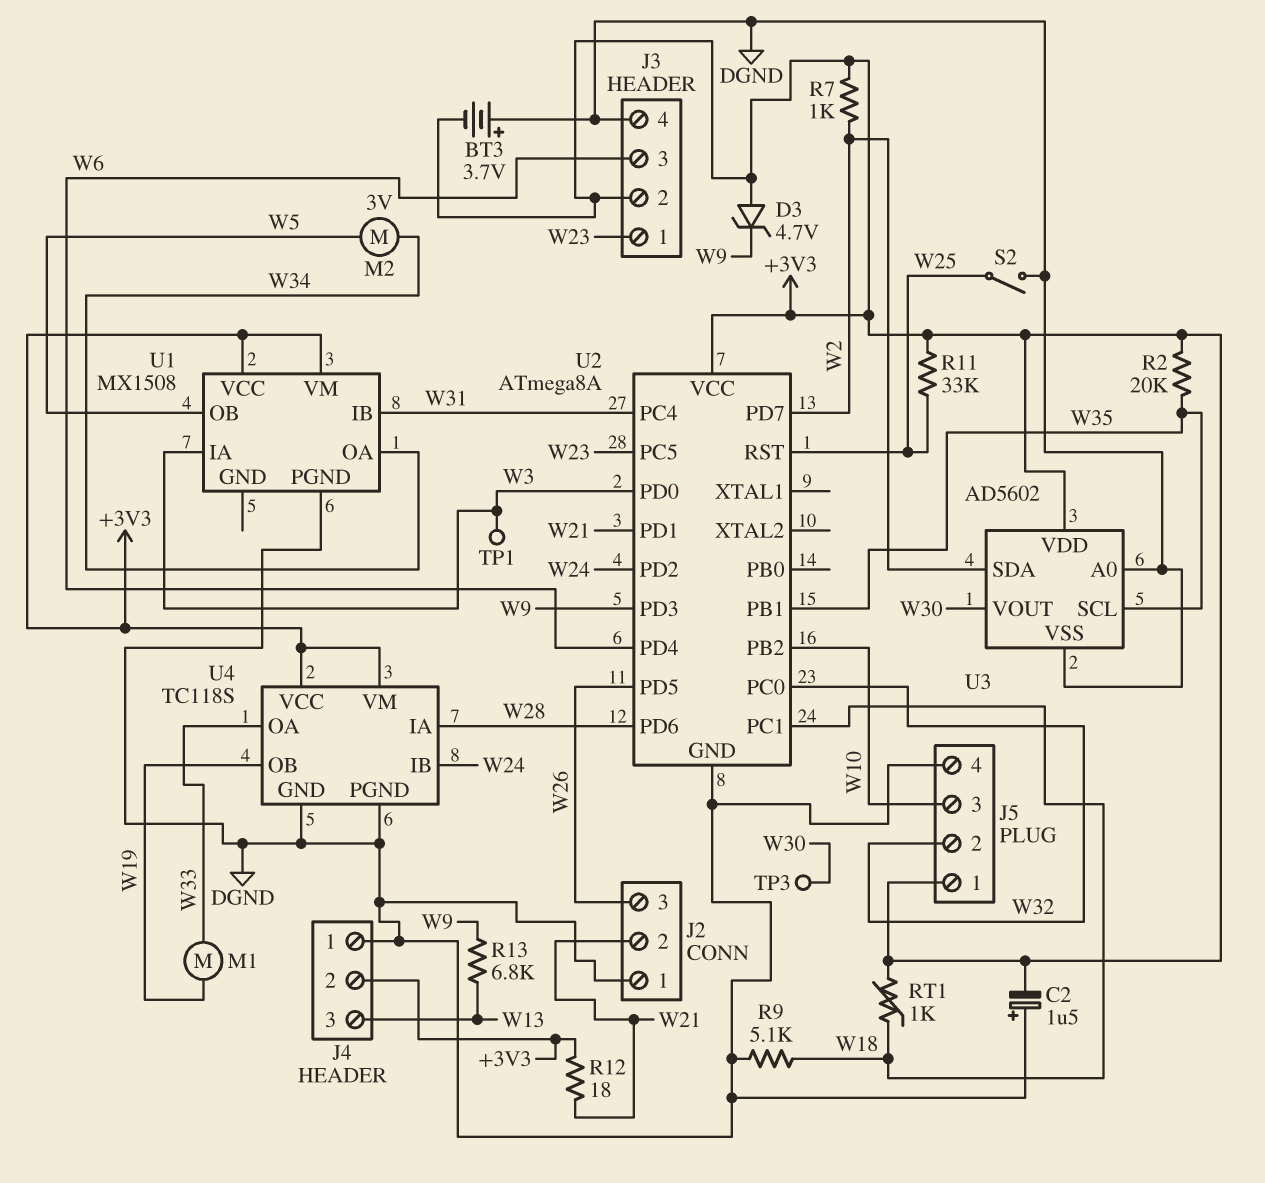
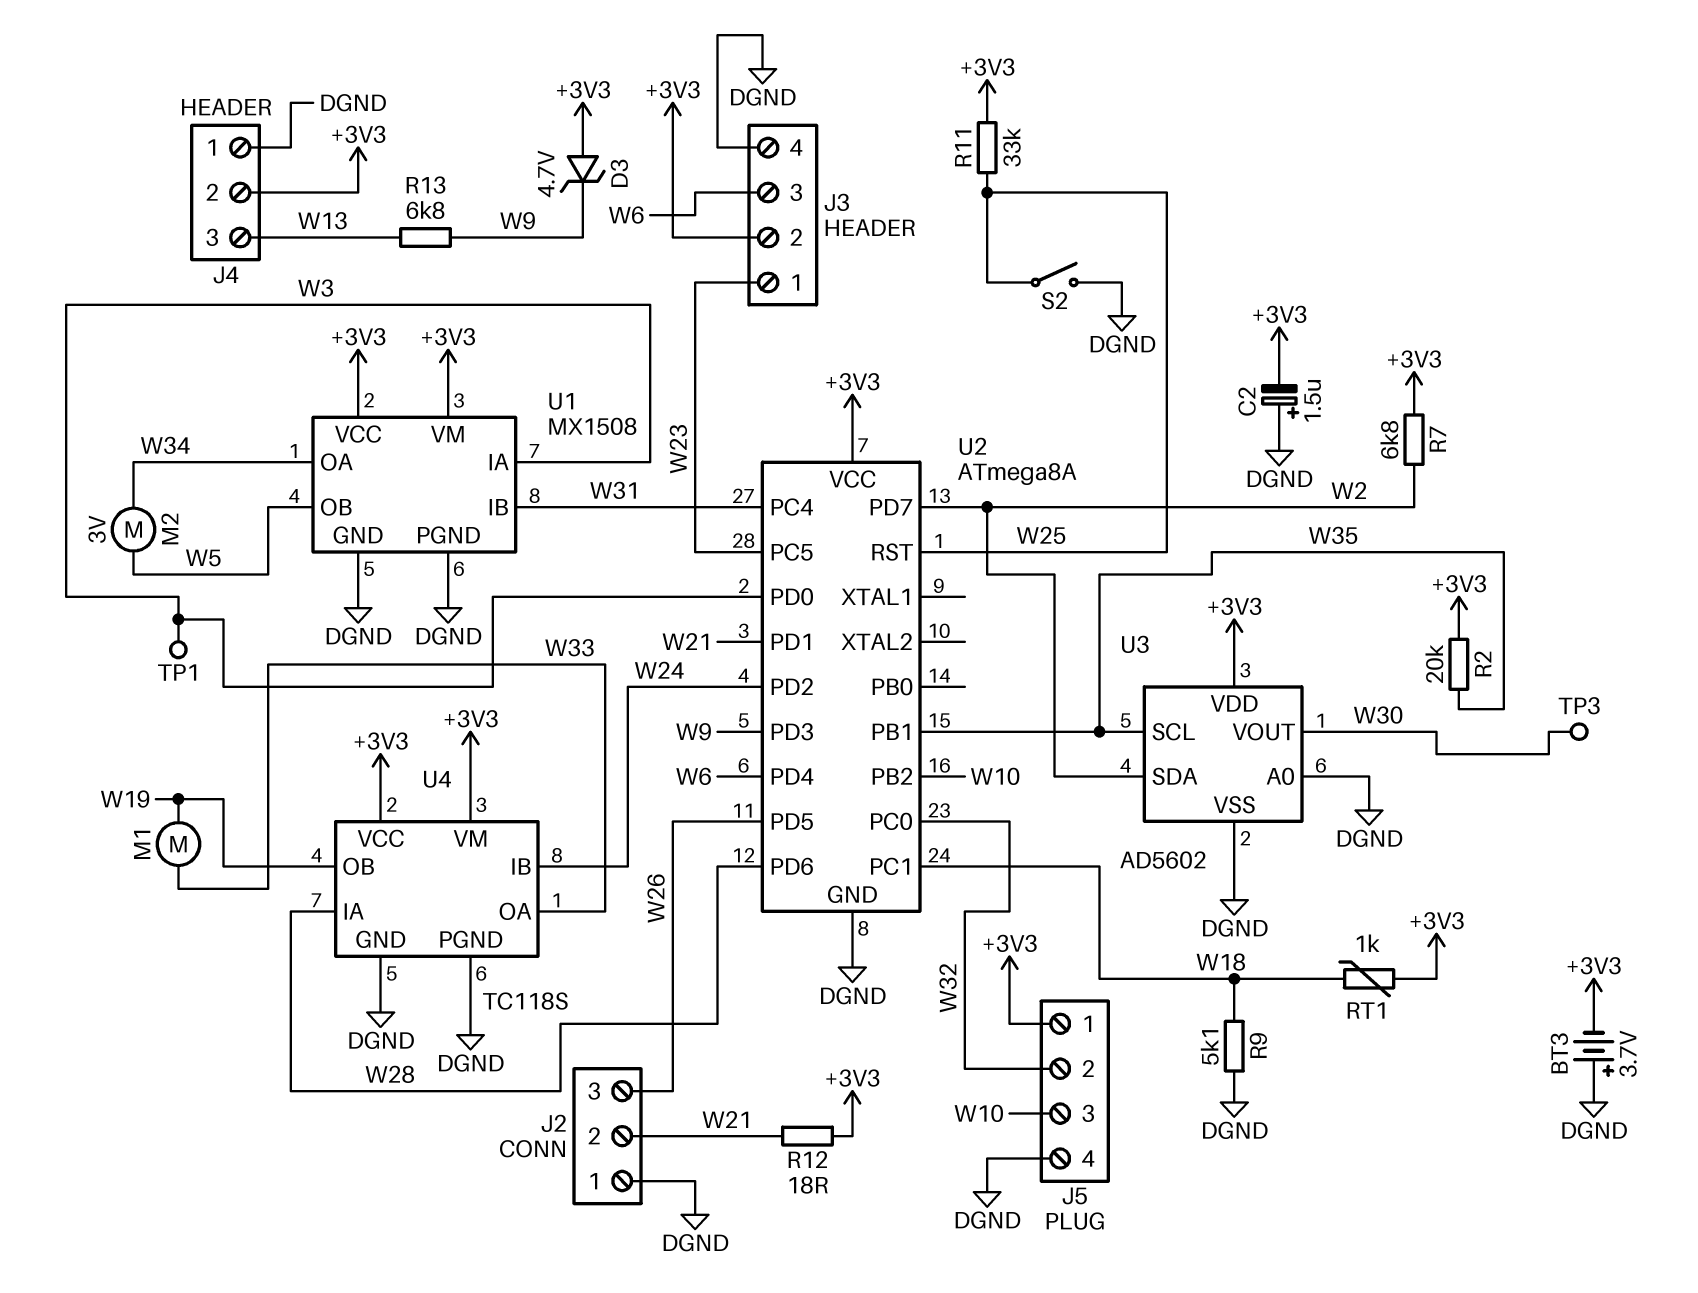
R7: 1k (+3V3, W2) -> 6.8k (+3V3, W2)
U1 pin GND: none -> DGND

